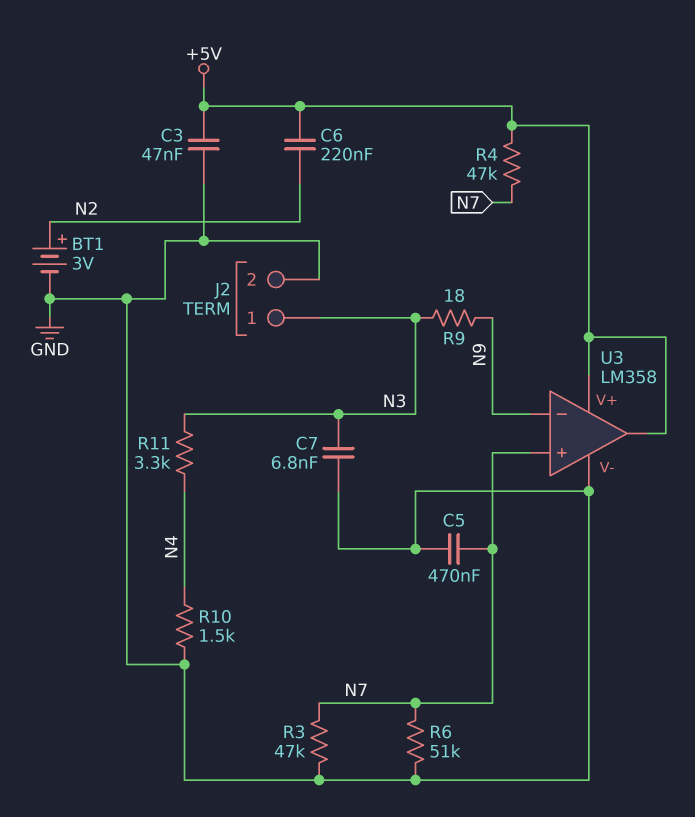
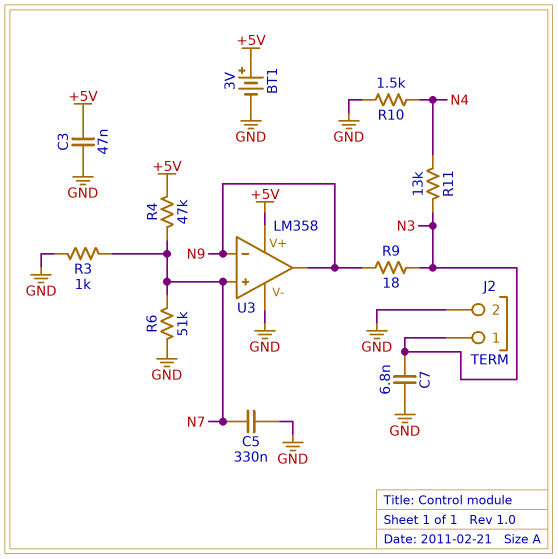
BT1: 3V (plus N2, minus GND) -> 3V (plus +5V, minus GND)
C5: 470nF (GND, N7) -> 330nF (GND, N7)
C6: 220nF (+5V, N2) -> none
R3: 47k (GND, N7) -> 1k (GND, N7)
R11: 3.3k (N3, N4) -> 13k (N3, N4)
U3 pin out: +5V -> N9

